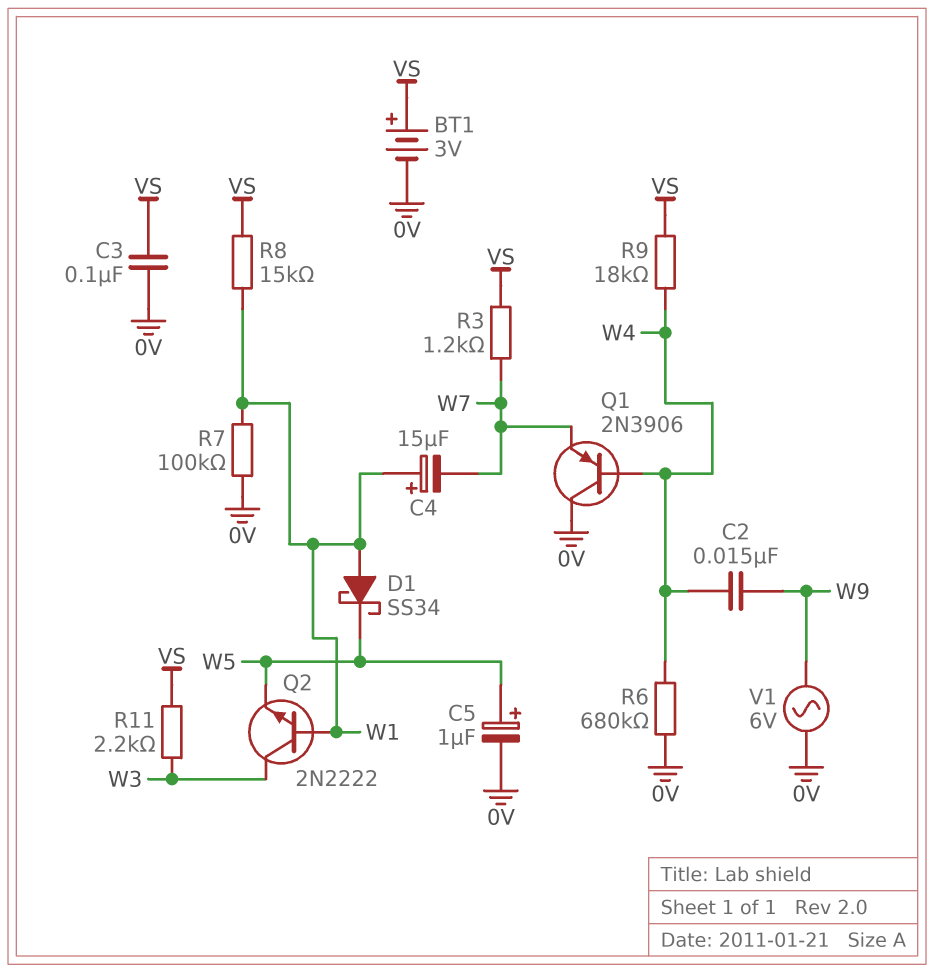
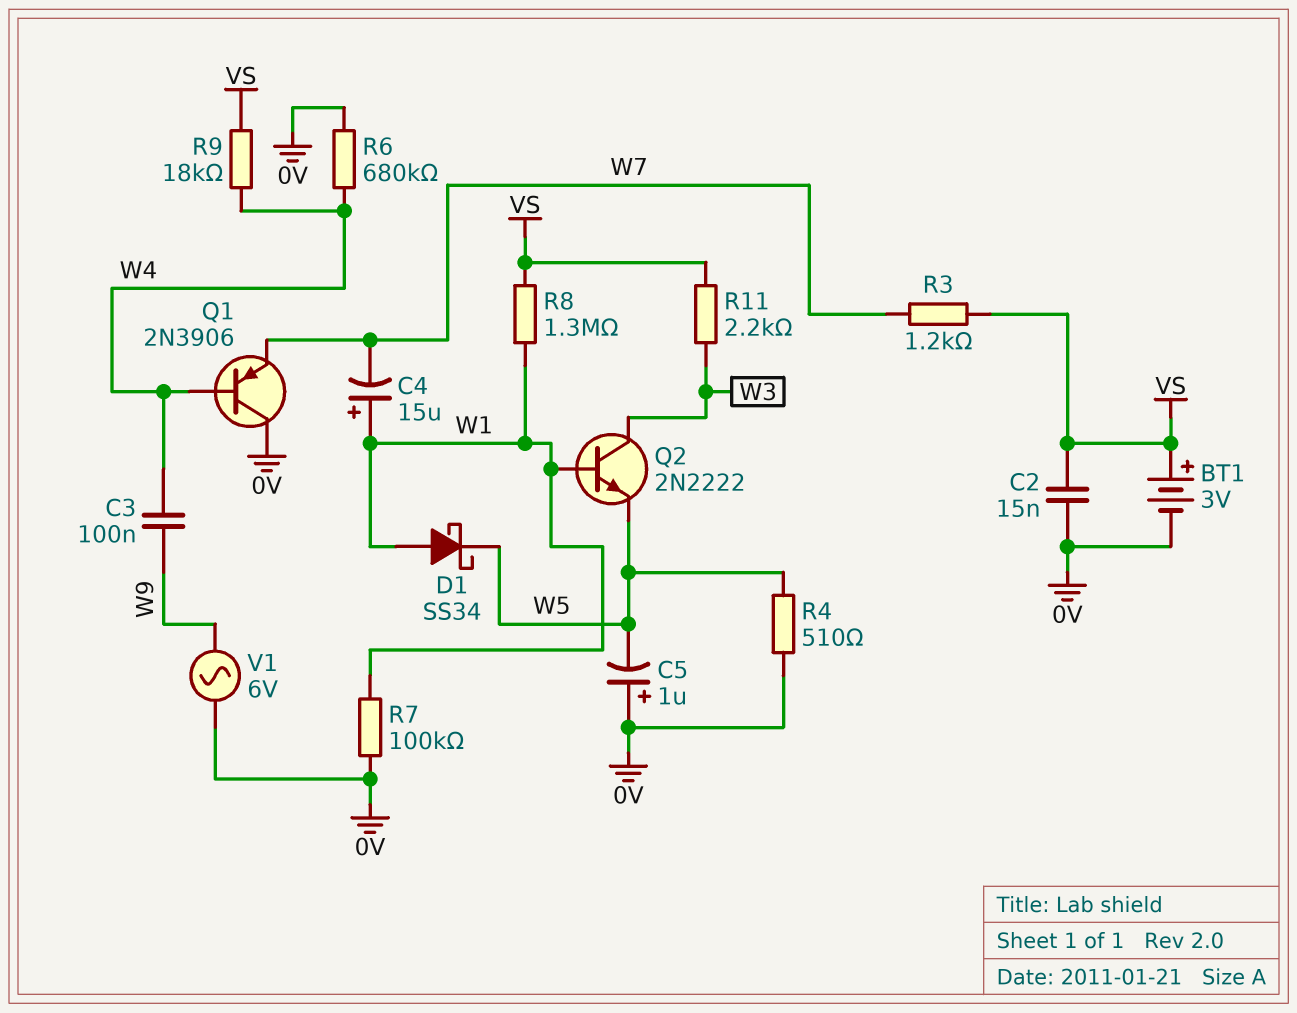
C2: 15nF (W4, W9) -> 15nF (0V, VS)
C3: 100nF (0V, VS) -> 100nF (W4, W9)
C5: 1uF (plus W5, minus 0V) -> 1uF (plus 0V, minus W5)
R4: none -> 510 (0V, W5)
R8: 15k (VS, W1) -> 1.3M (VS, W1)

